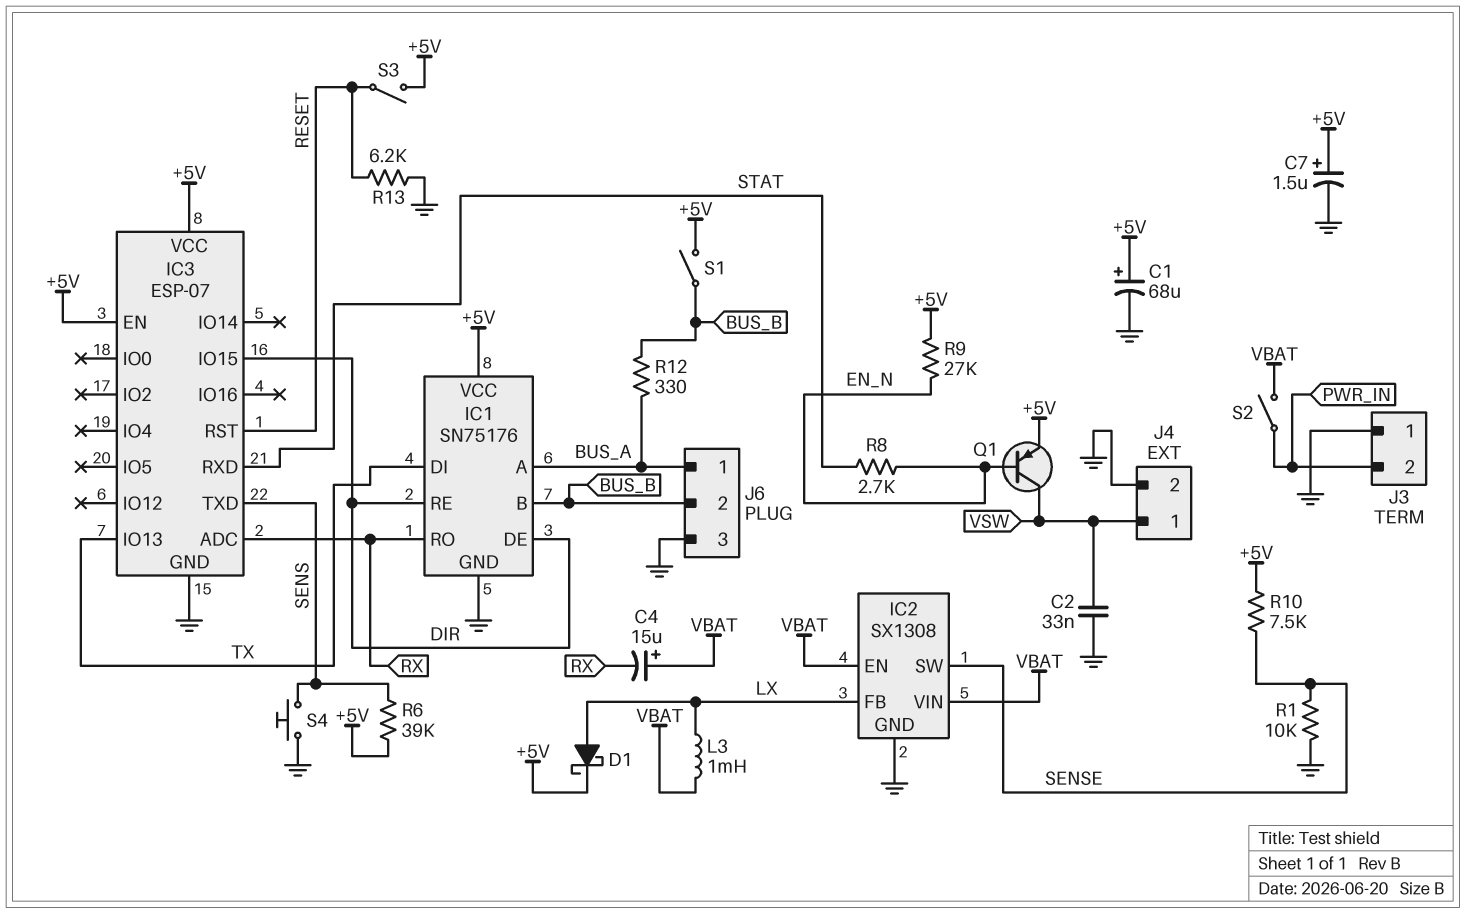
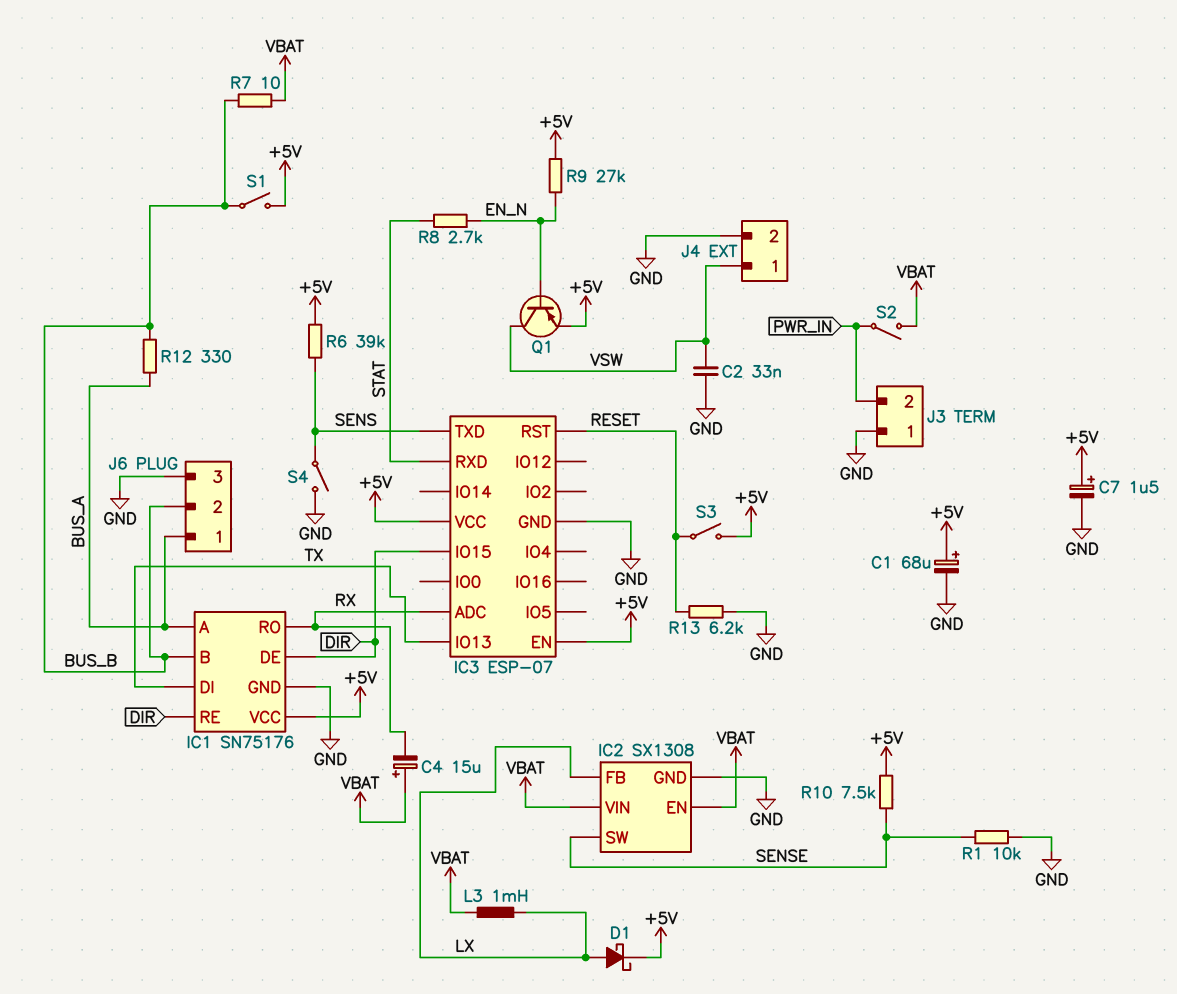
R7: none -> 10 (BUS_B, VBAT)
S4: button (GND, SENS) -> switch (GND, SENS)

